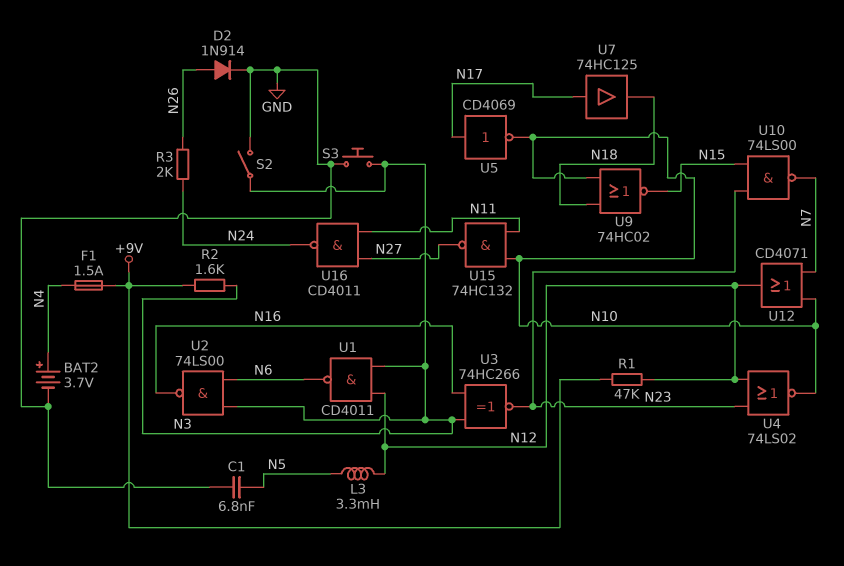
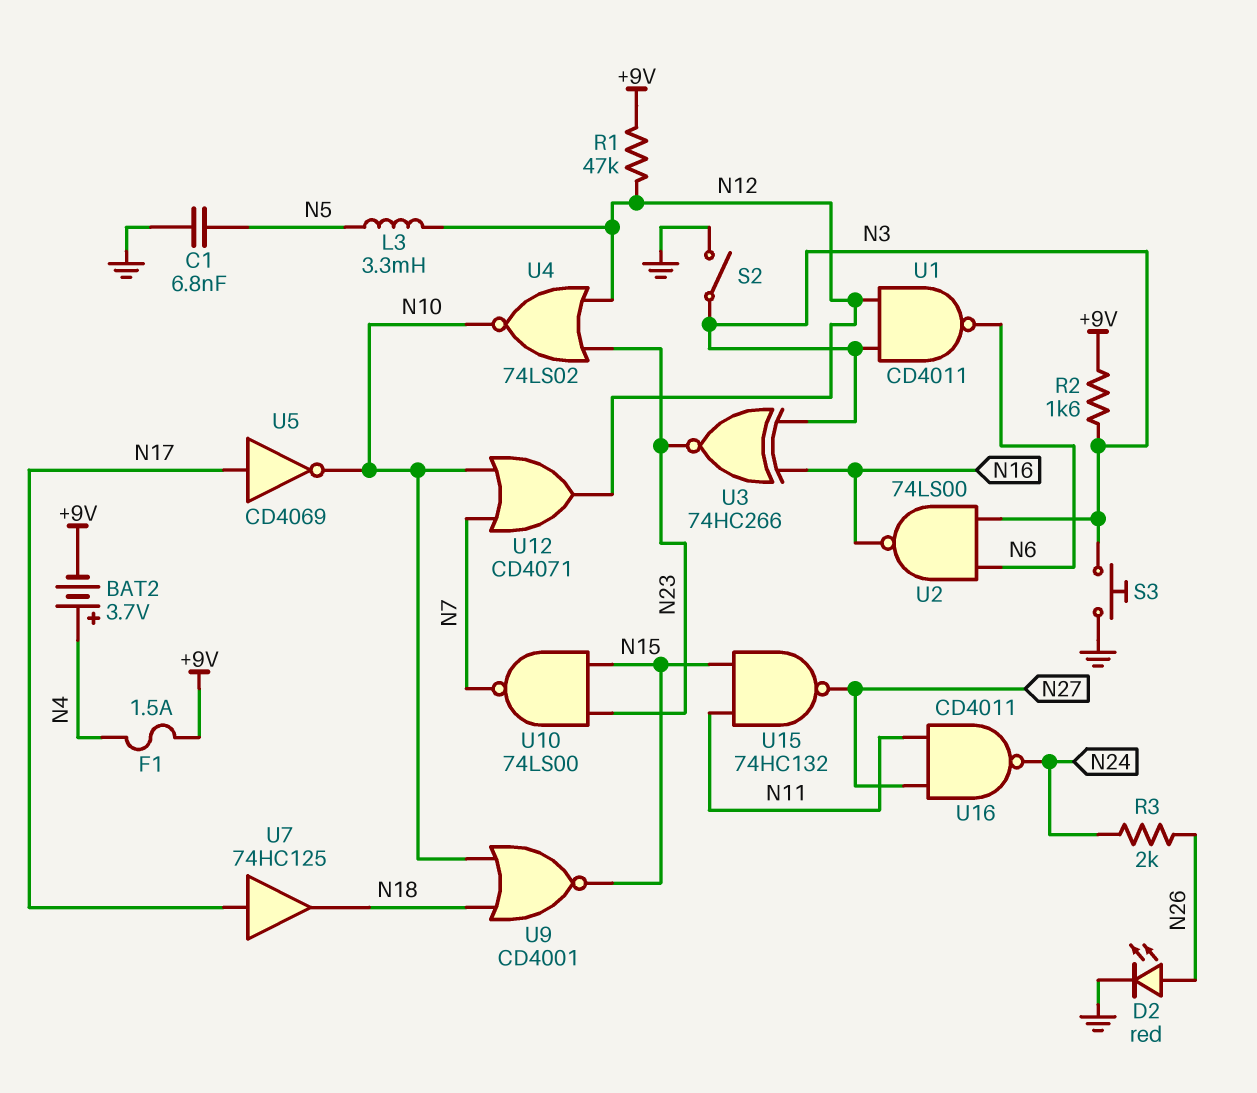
BAT2: 3.7V (plus N4, minus GND) -> 3.7V (plus N4, minus +9V)
D2: diode 1N914 (A N26, K GND) -> LED red (A N26, K GND)
U9: NOR 74HC02 (in N10, in N18, out N15) -> NOR CD4001 (in N10, in N18, out N15)
U15: NAND 74HC132 (in N10, in N11, out N27) -> NAND 74HC132 (in N11, in N15, out N27)

